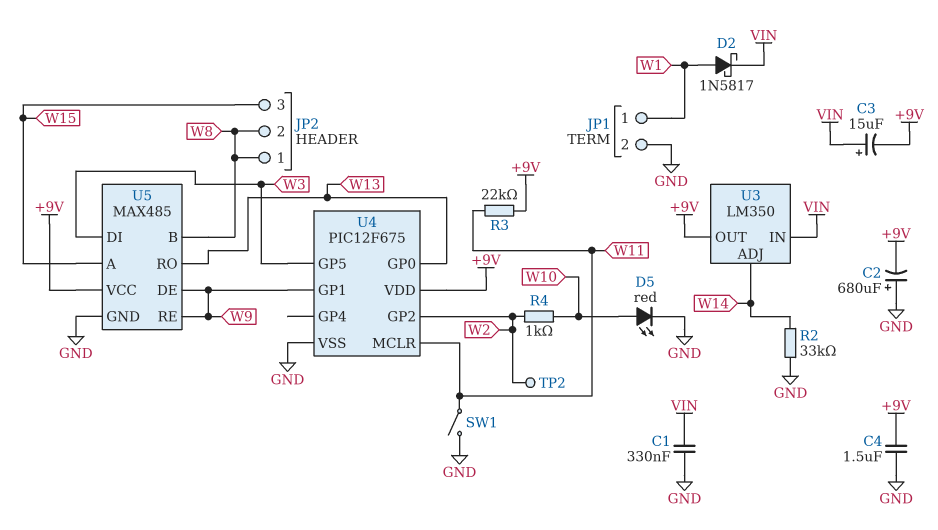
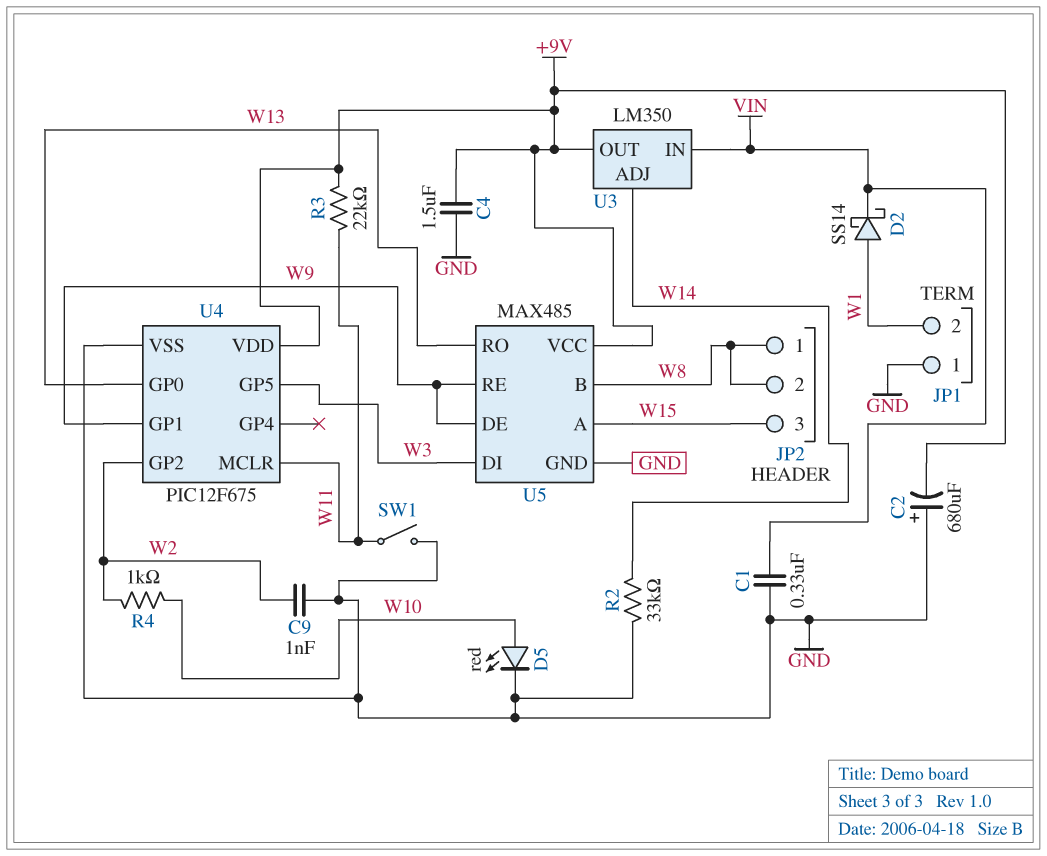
C3: 15uF (plus VIN, minus +9V) -> none
C9: none -> 1nF (GND, W2)
D2: schottky 1N5817 (A W1, K VIN) -> schottky SS14 (A W1, K VIN)
JP1 pin 1: W1 -> GND
JP1 pin 2: GND -> W1
TP2: test point (W2) -> none

